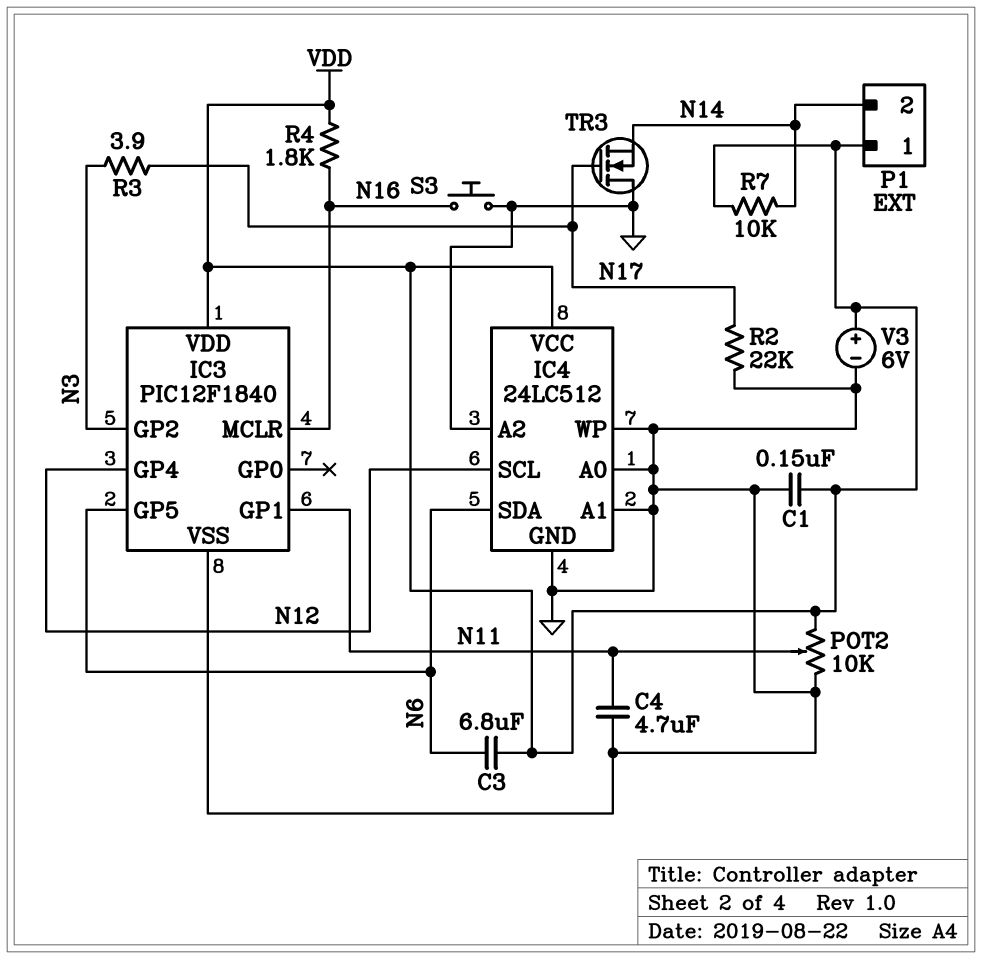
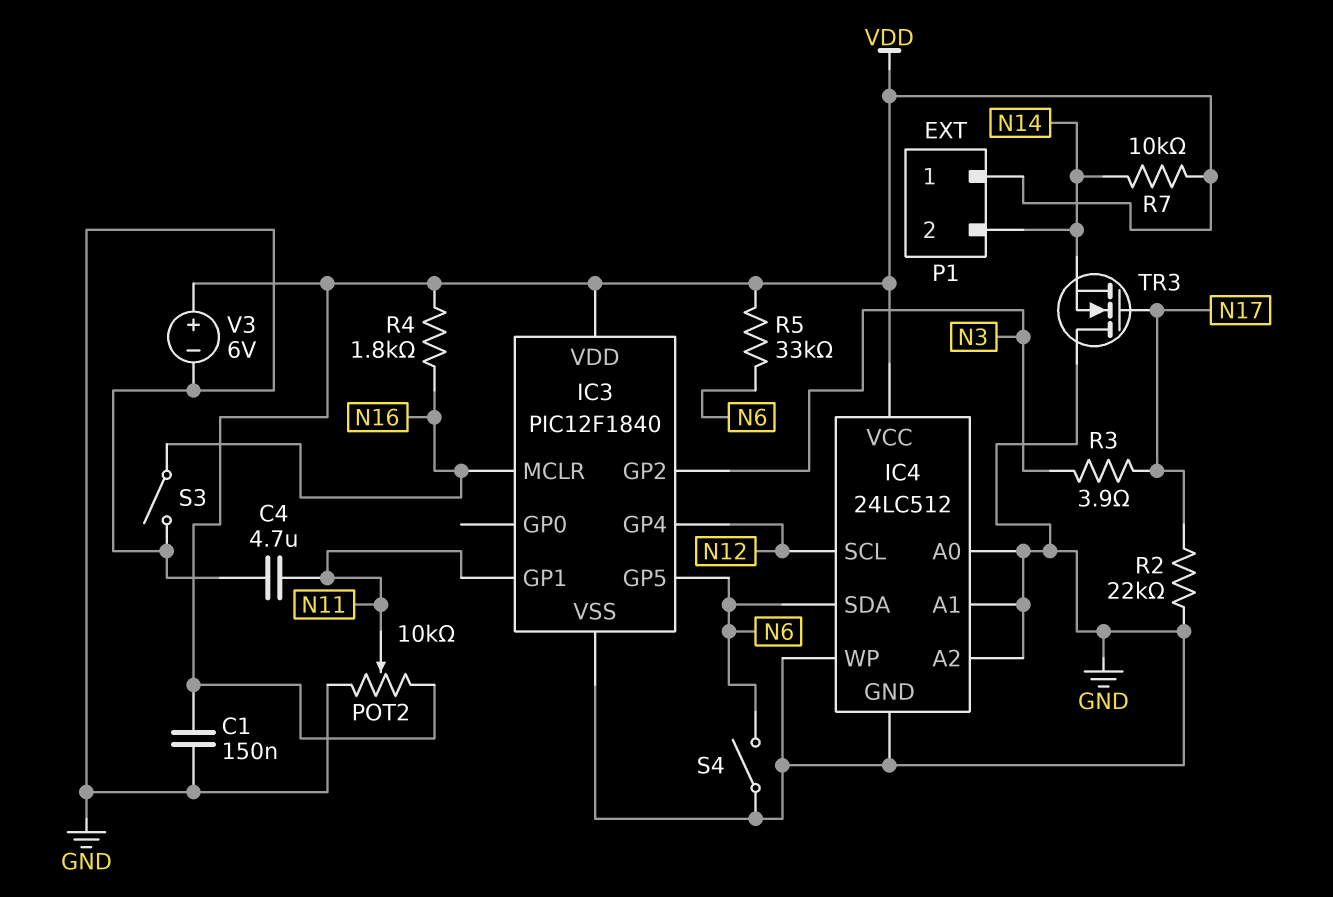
C3: 6.8uF (N6, VDD) -> none
R5: none -> 33k (N6, VDD)
S3: button (GND, N16) -> switch (GND, N16)
S4: none -> switch (GND, N6)

